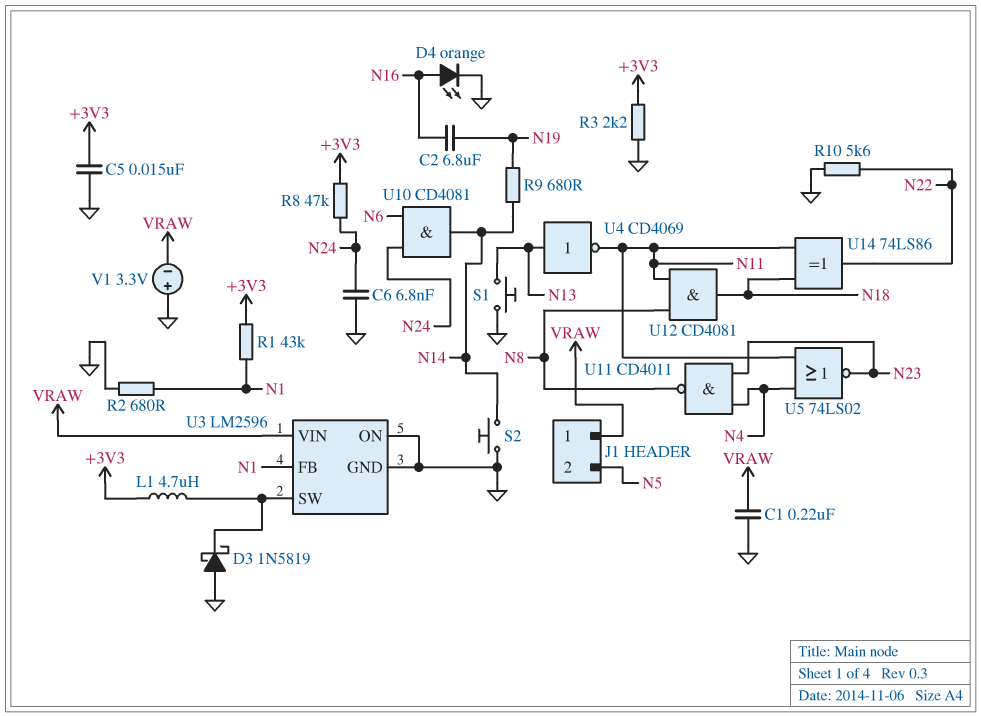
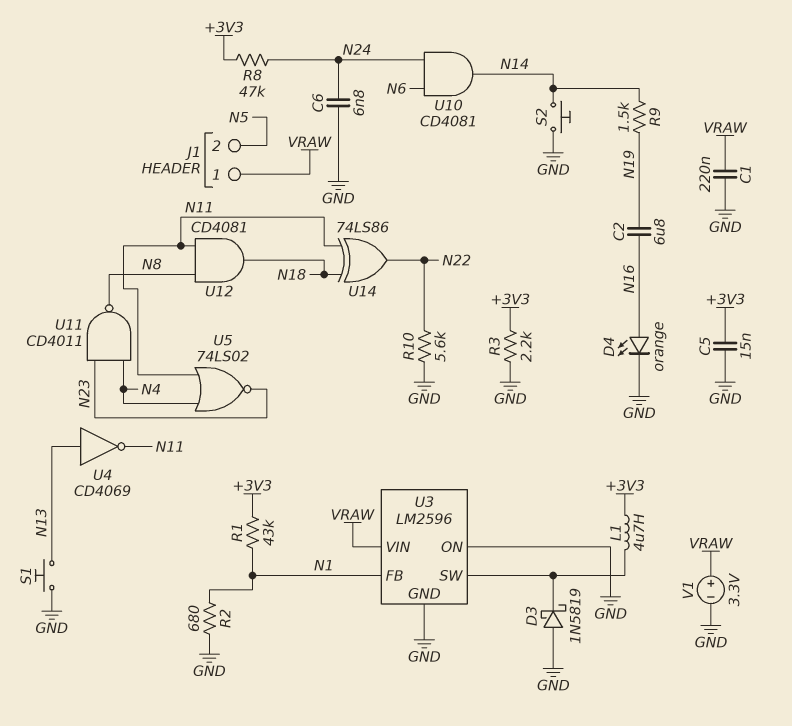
R9: 680 (N14, N19) -> 1.5k (N14, N19)
V1: 3.3V (plus GND, minus VRAW) -> 3.3V (plus VRAW, minus GND)

